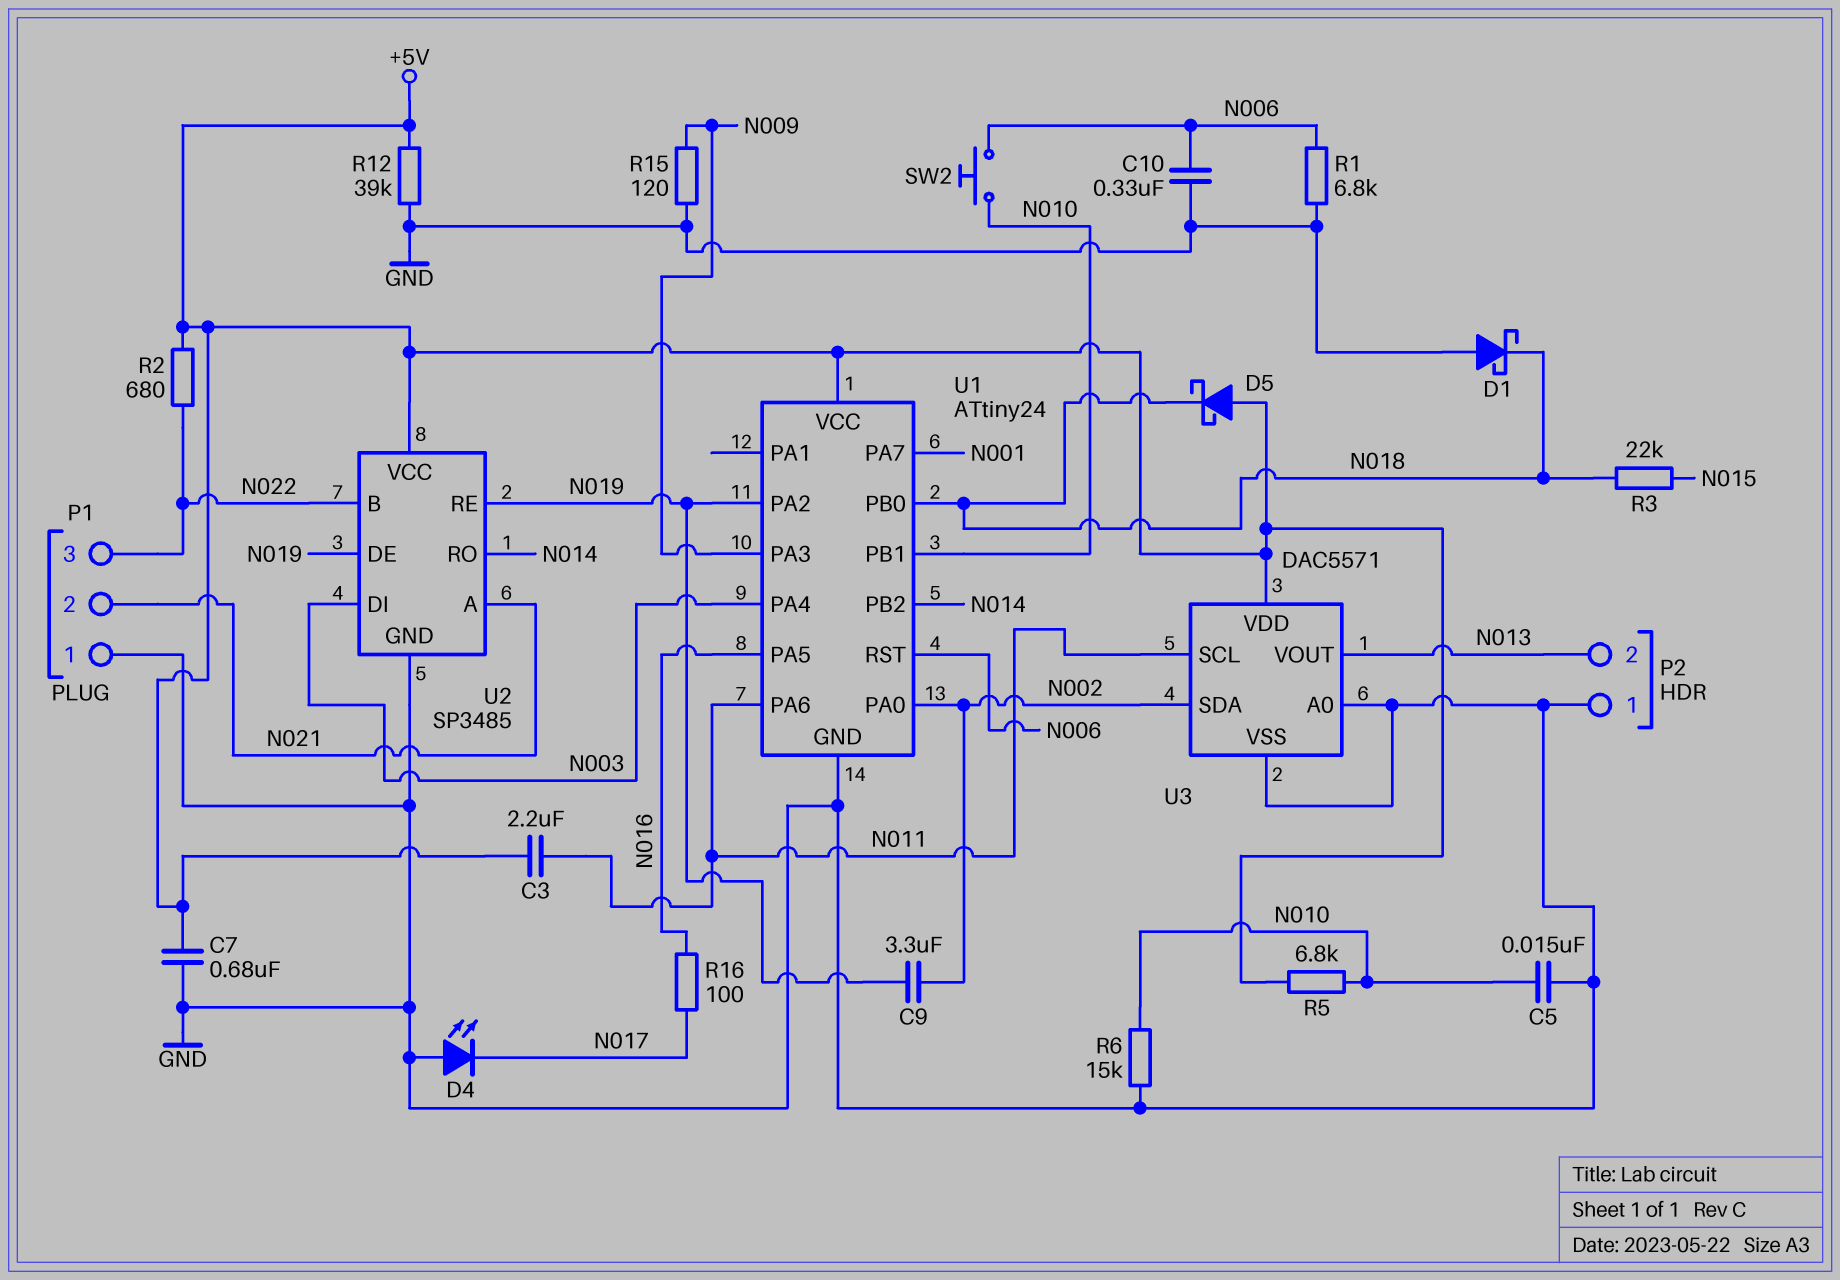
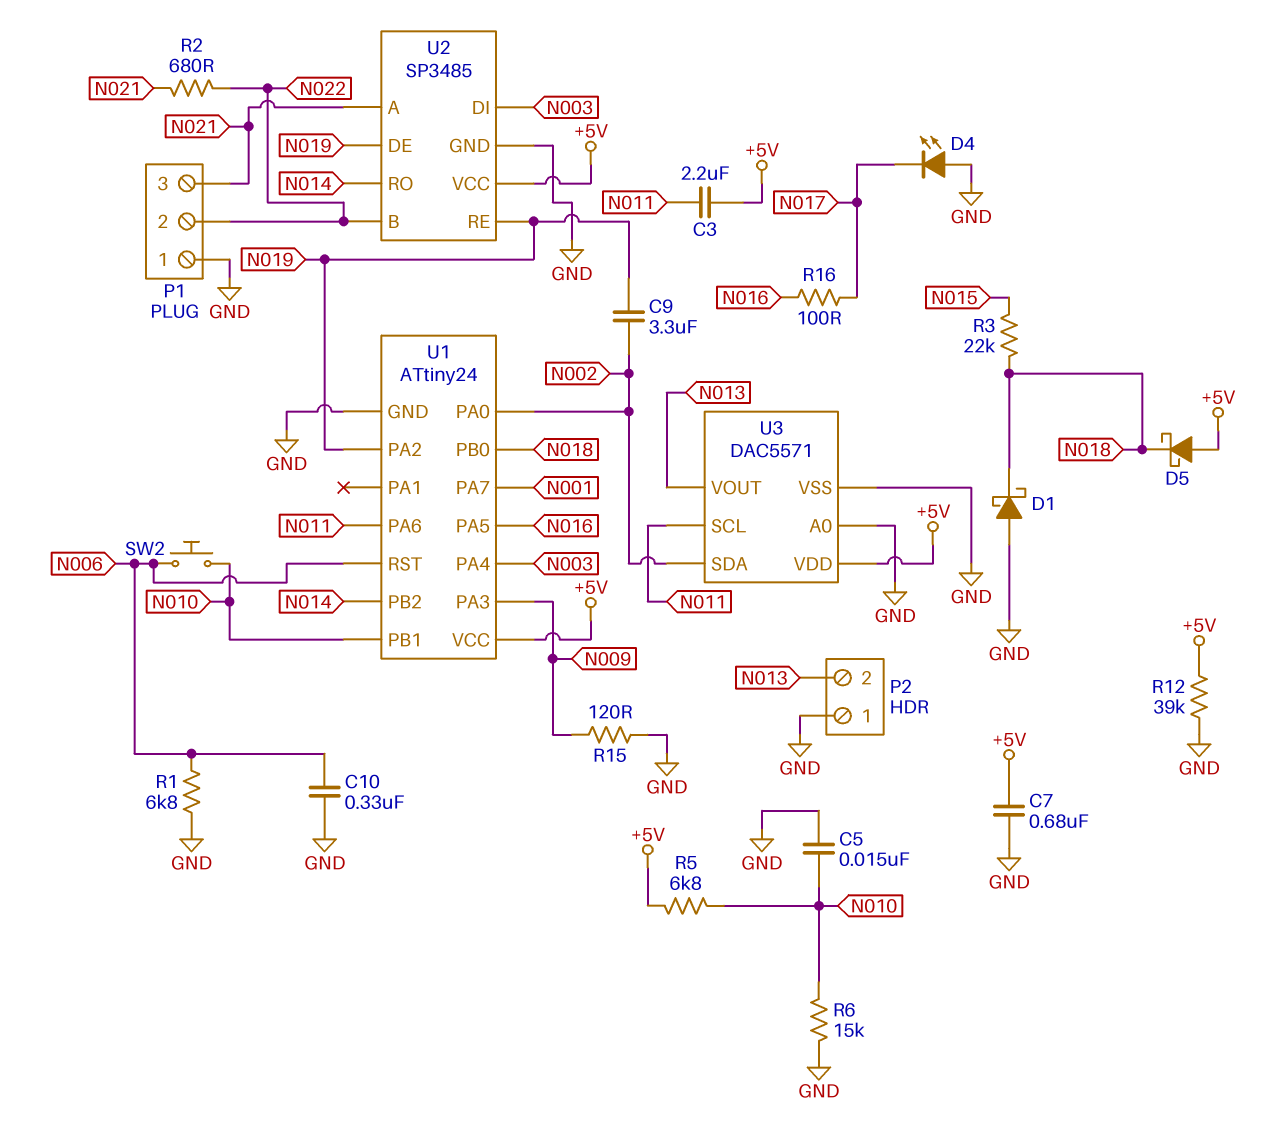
P1 pin 2: N021 -> N022
P1 pin 3: N022 -> N021
R2: 680 (+5V, N022) -> 680 (N021, N022)

